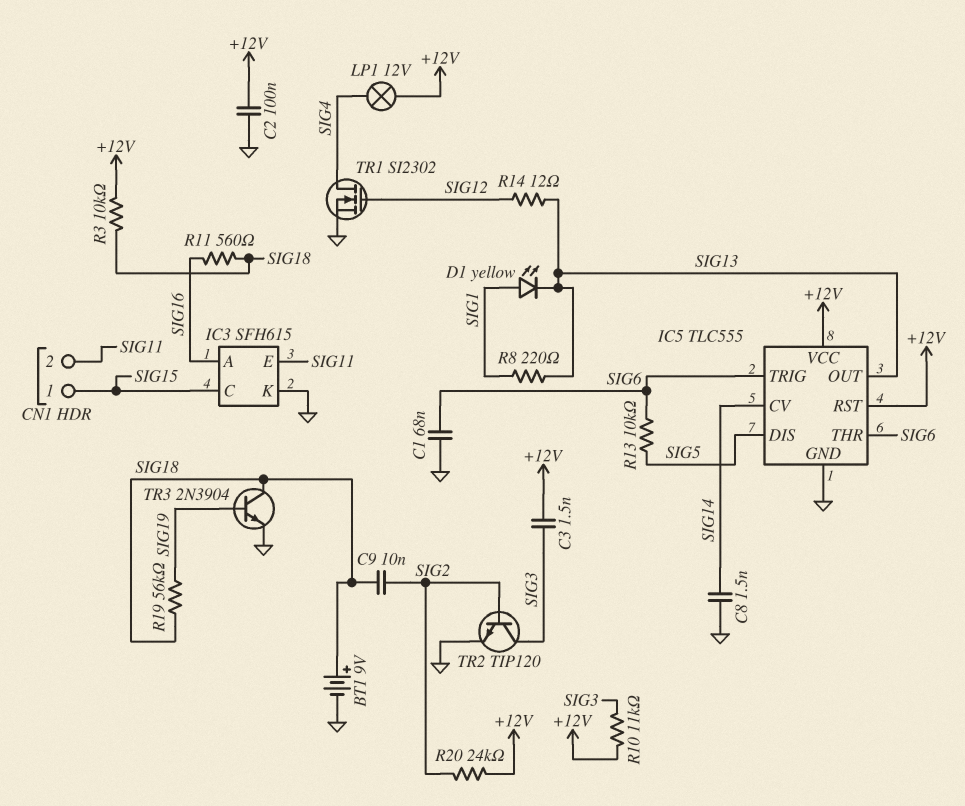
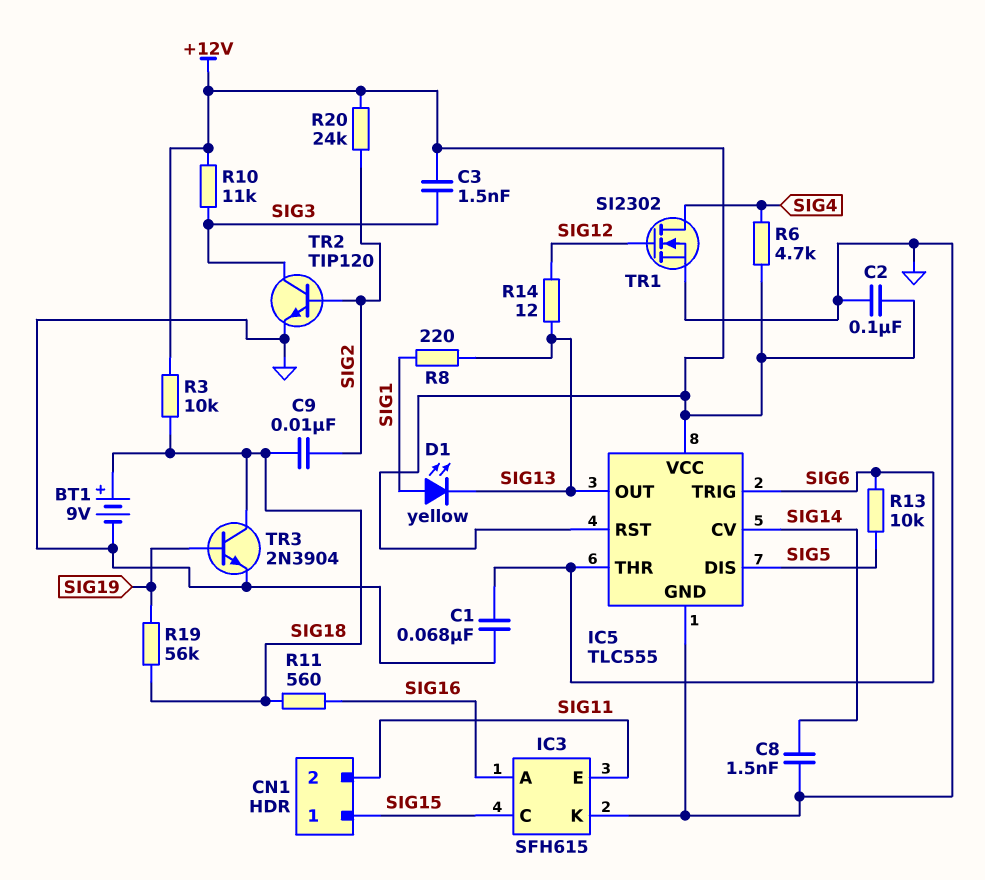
LP1: lamp 12V (+12V, SIG4) -> none
R6: none -> 4.7k (+12V, SIG4)

